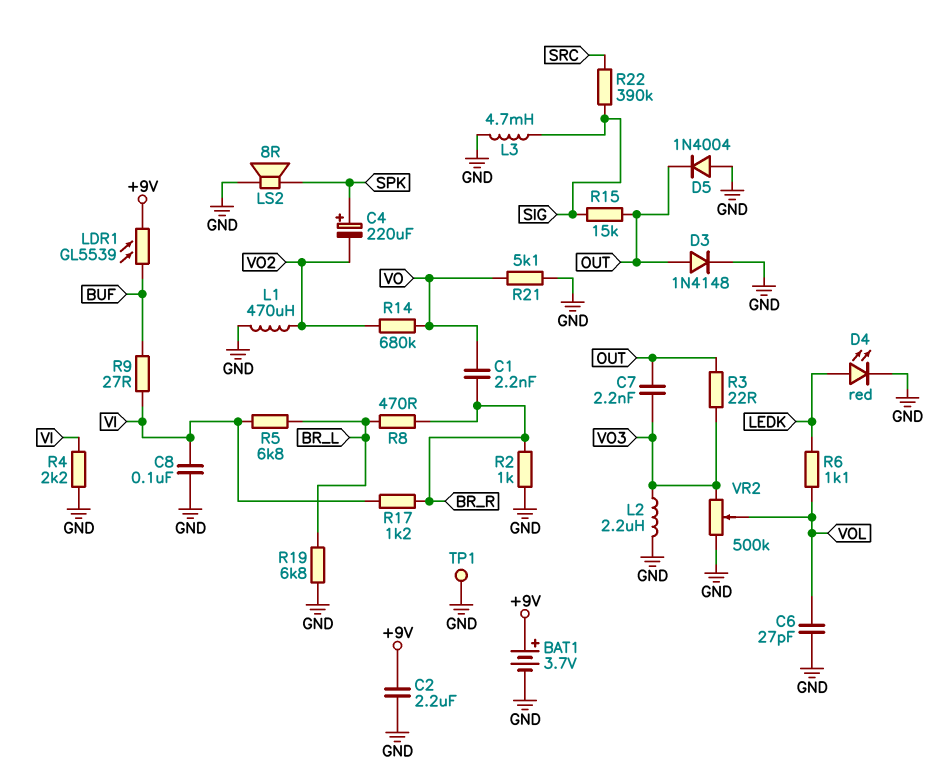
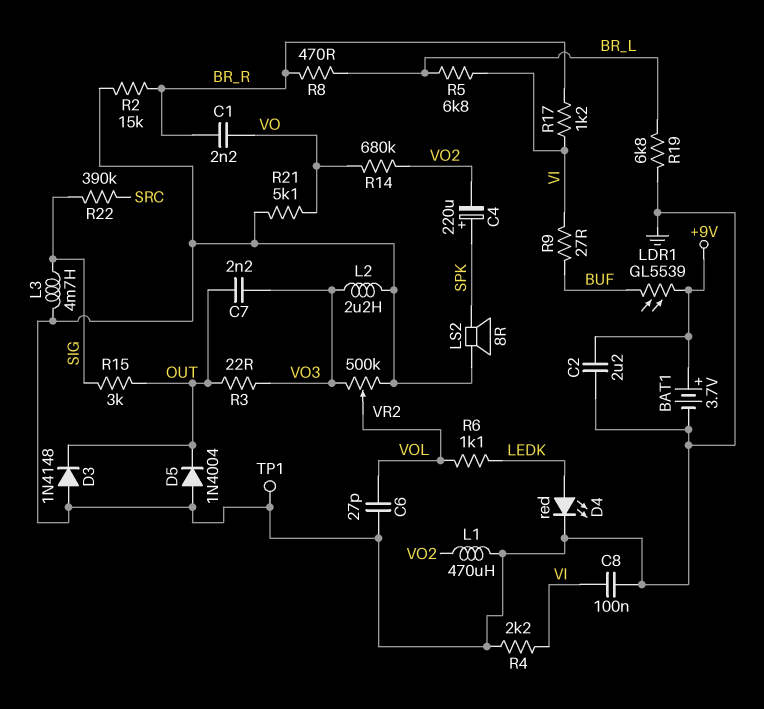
D3: diode 1N4148 (A OUT, K GND) -> diode 1N4148 (A GND, K OUT)
R2: 1k (BR_R, GND) -> 15k (BR_R, GND)
R15: 15k (OUT, SIG) -> 3k (OUT, SIG)

